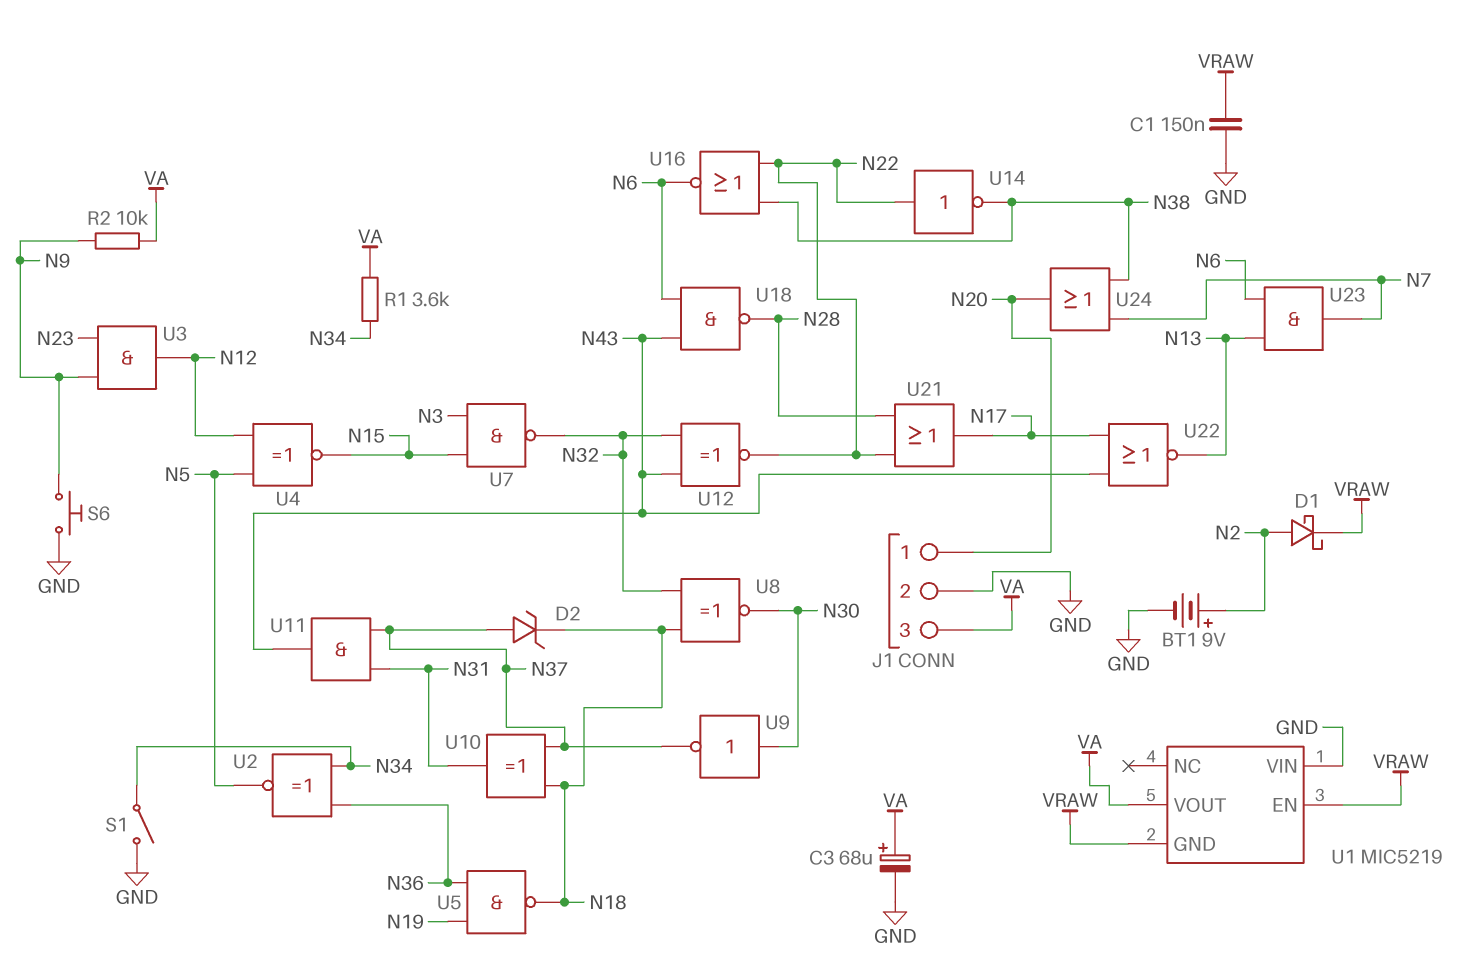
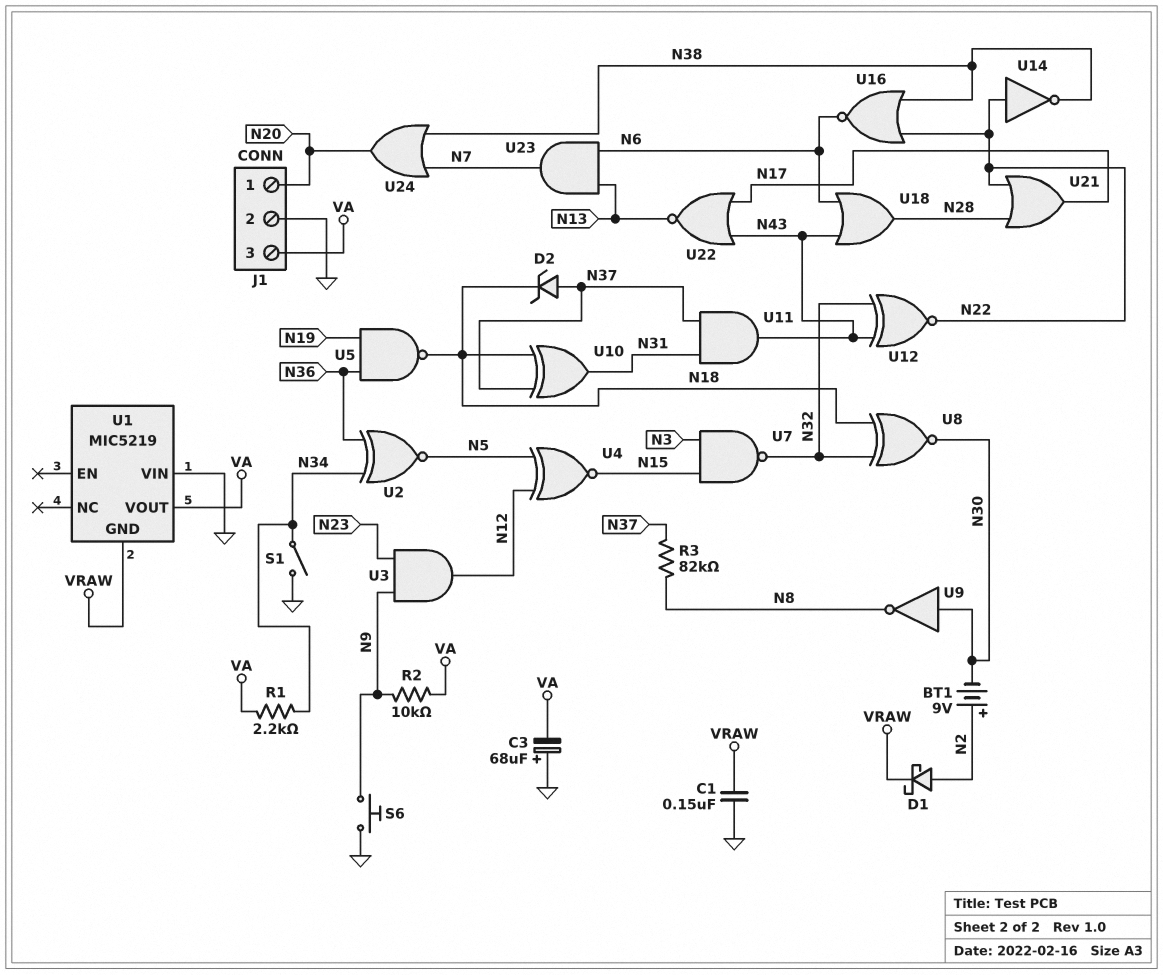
BT1: 9V (plus N2, minus GND) -> 9V (plus N2, minus N30)
C3: 68uF (plus VA, minus GND) -> 68uF (plus GND, minus VA)
R1: 3.6k (N34, VA) -> 2.2k (N34, VA)
R3: none -> 82k (N8, N37)
U1 pin EN: VRAW -> none
U9: NOT (in N30, out N37) -> NOT (in N30, out N8)
U18: NAND (in N6, in N43, out N28) -> OR (in N6, in N43, out N28)

